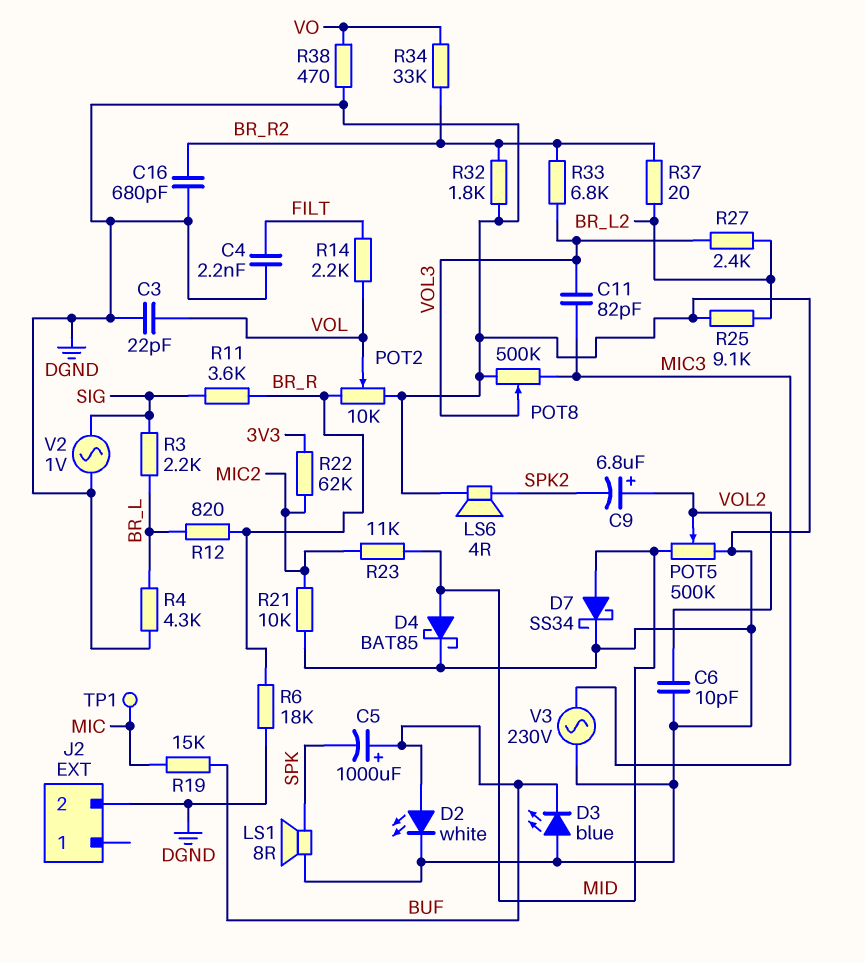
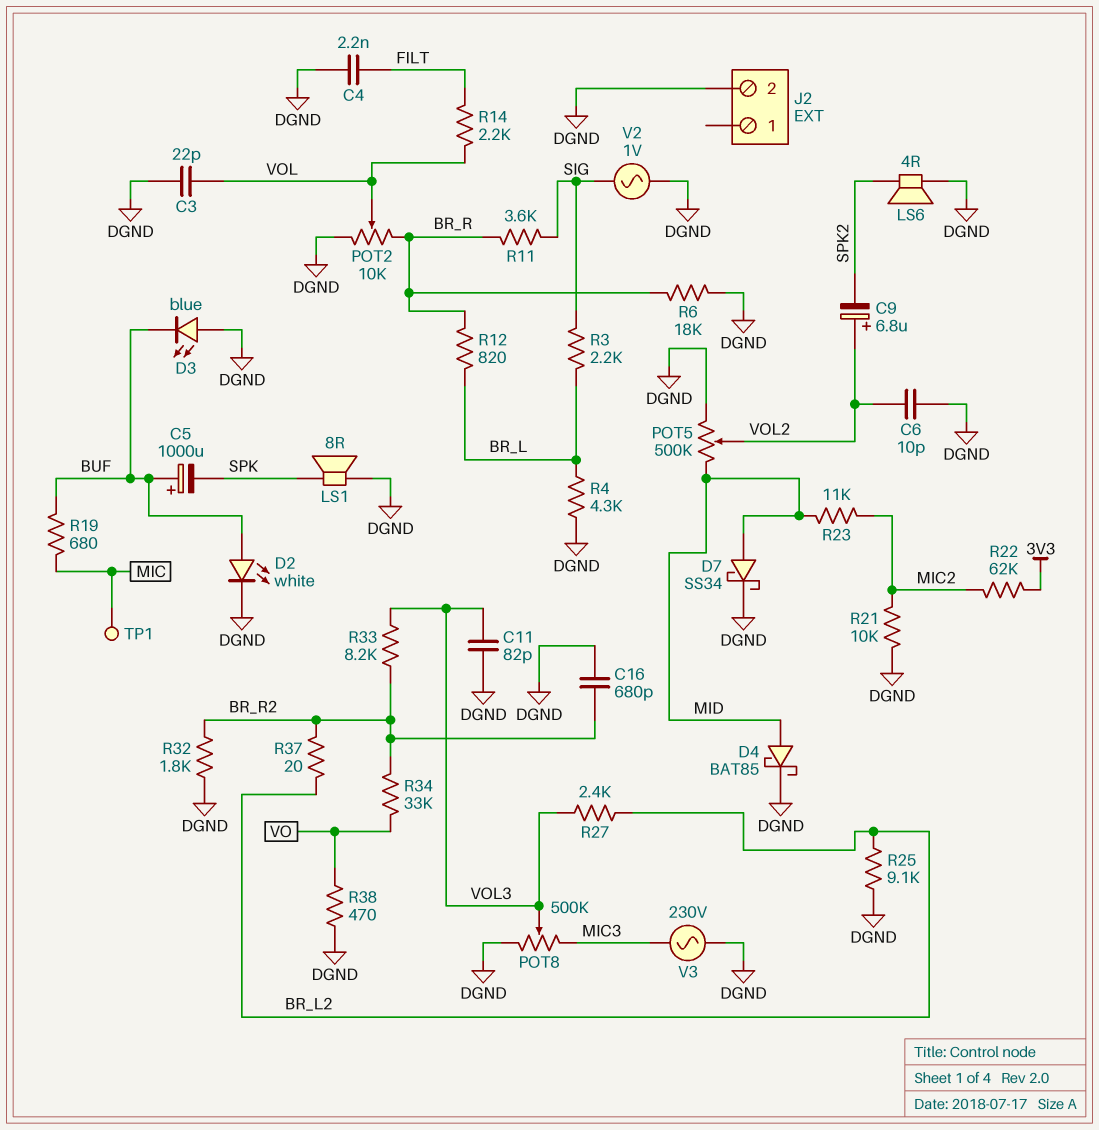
C11: 82pF (MIC3, VOL3) -> 82pF (DGND, VOL3)
R19: 15k (BUF, MIC) -> 680 (BUF, MIC)
R33: 6.8k (BR_R2, VOL3) -> 8.2k (BR_R2, VOL3)

